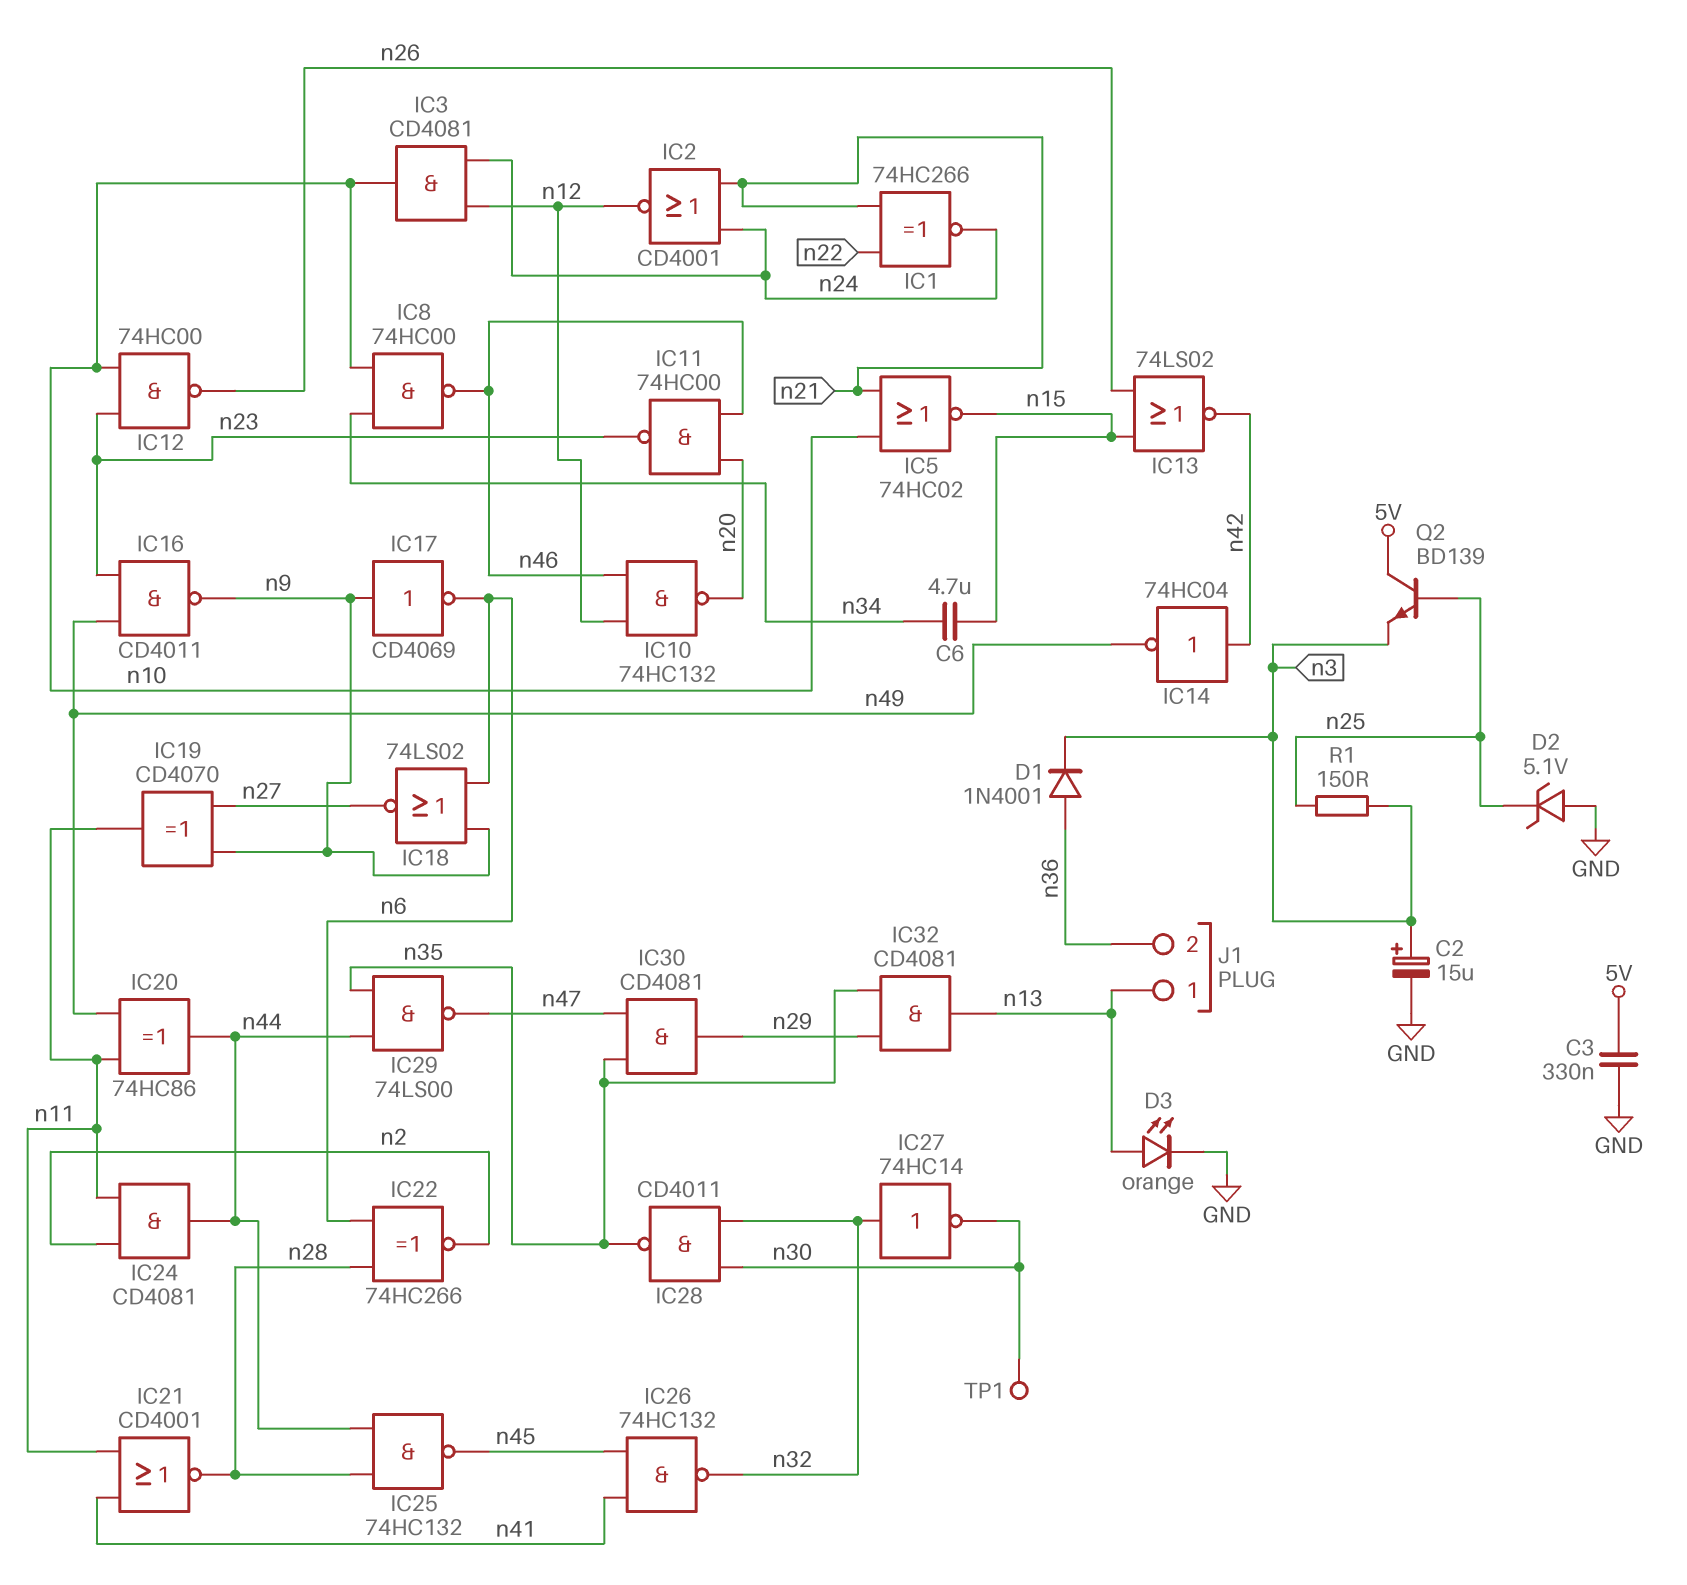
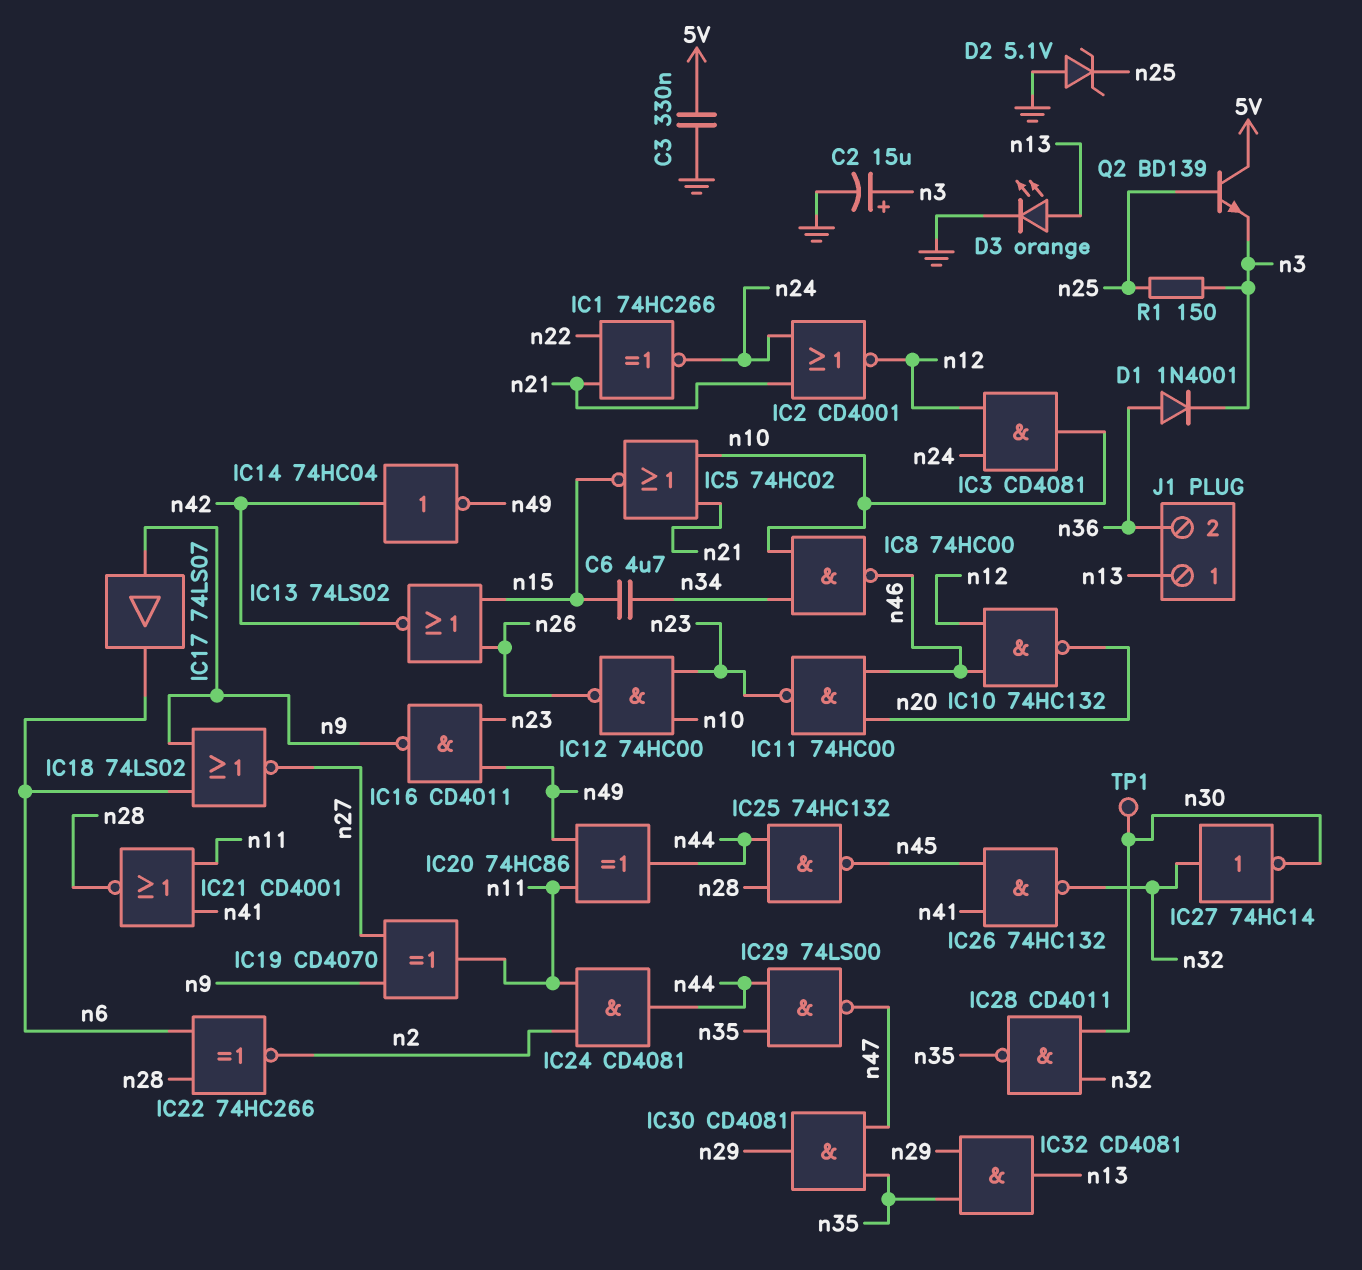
IC17: NOT CD4069 (in n9, out n6) -> buffer 74LS07 (in n9, out n6)

